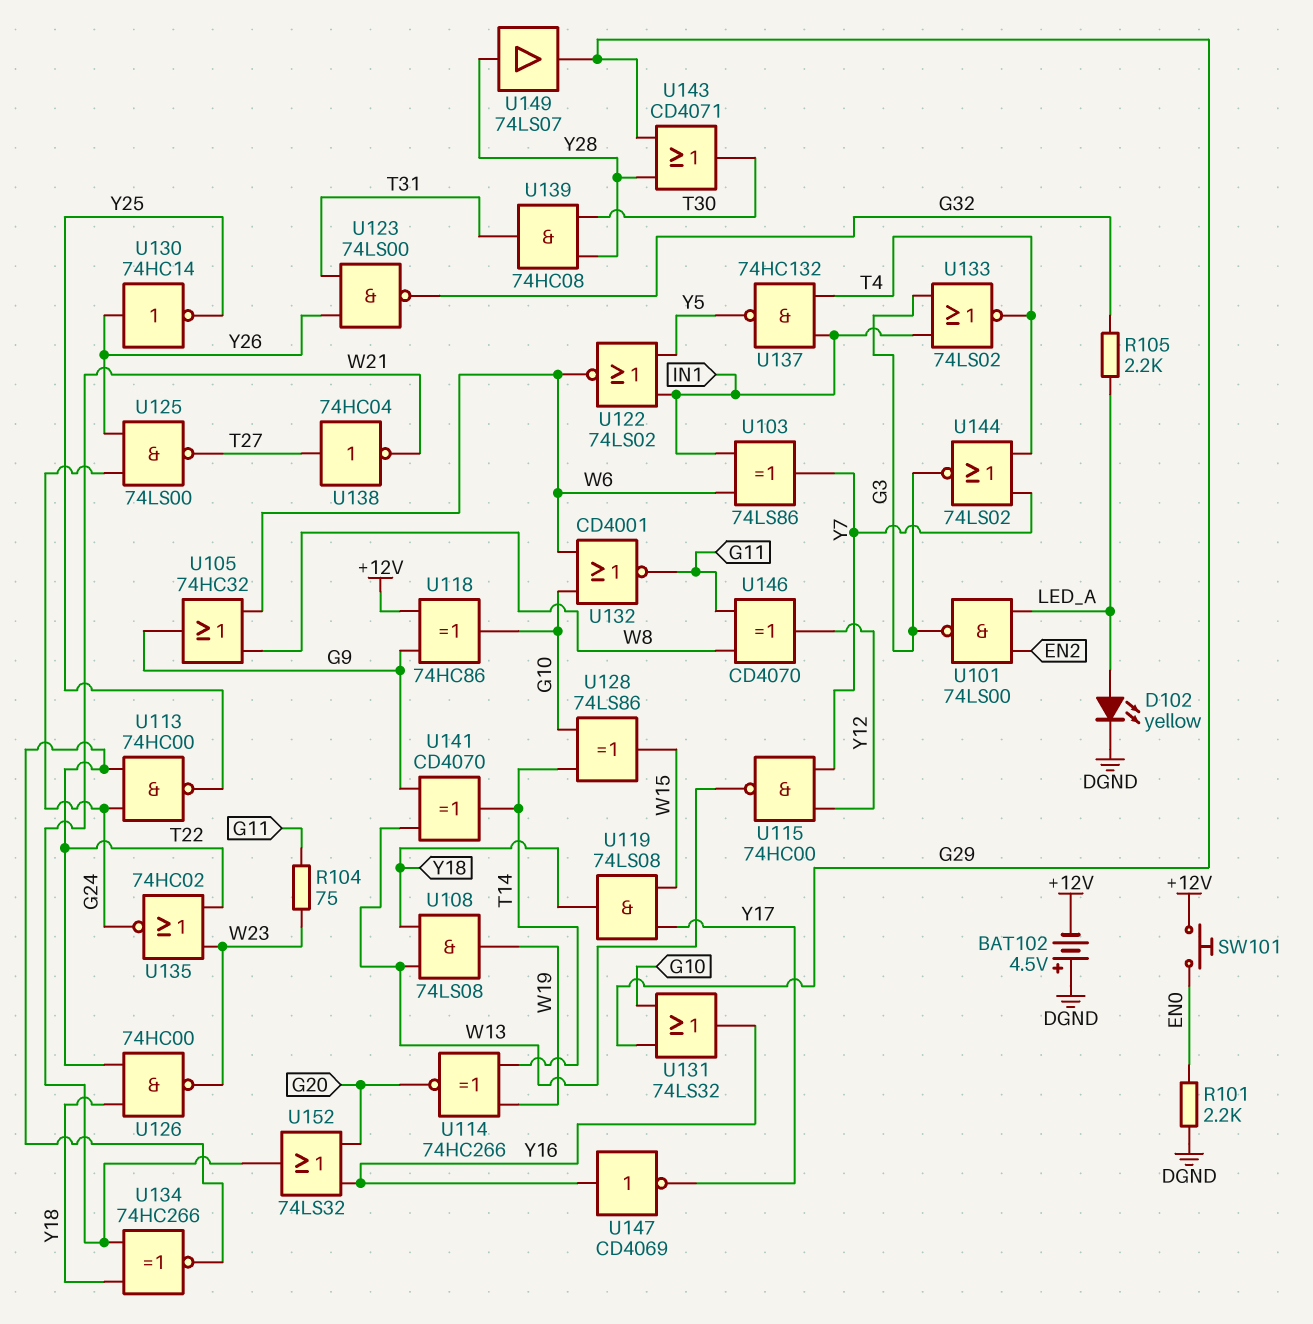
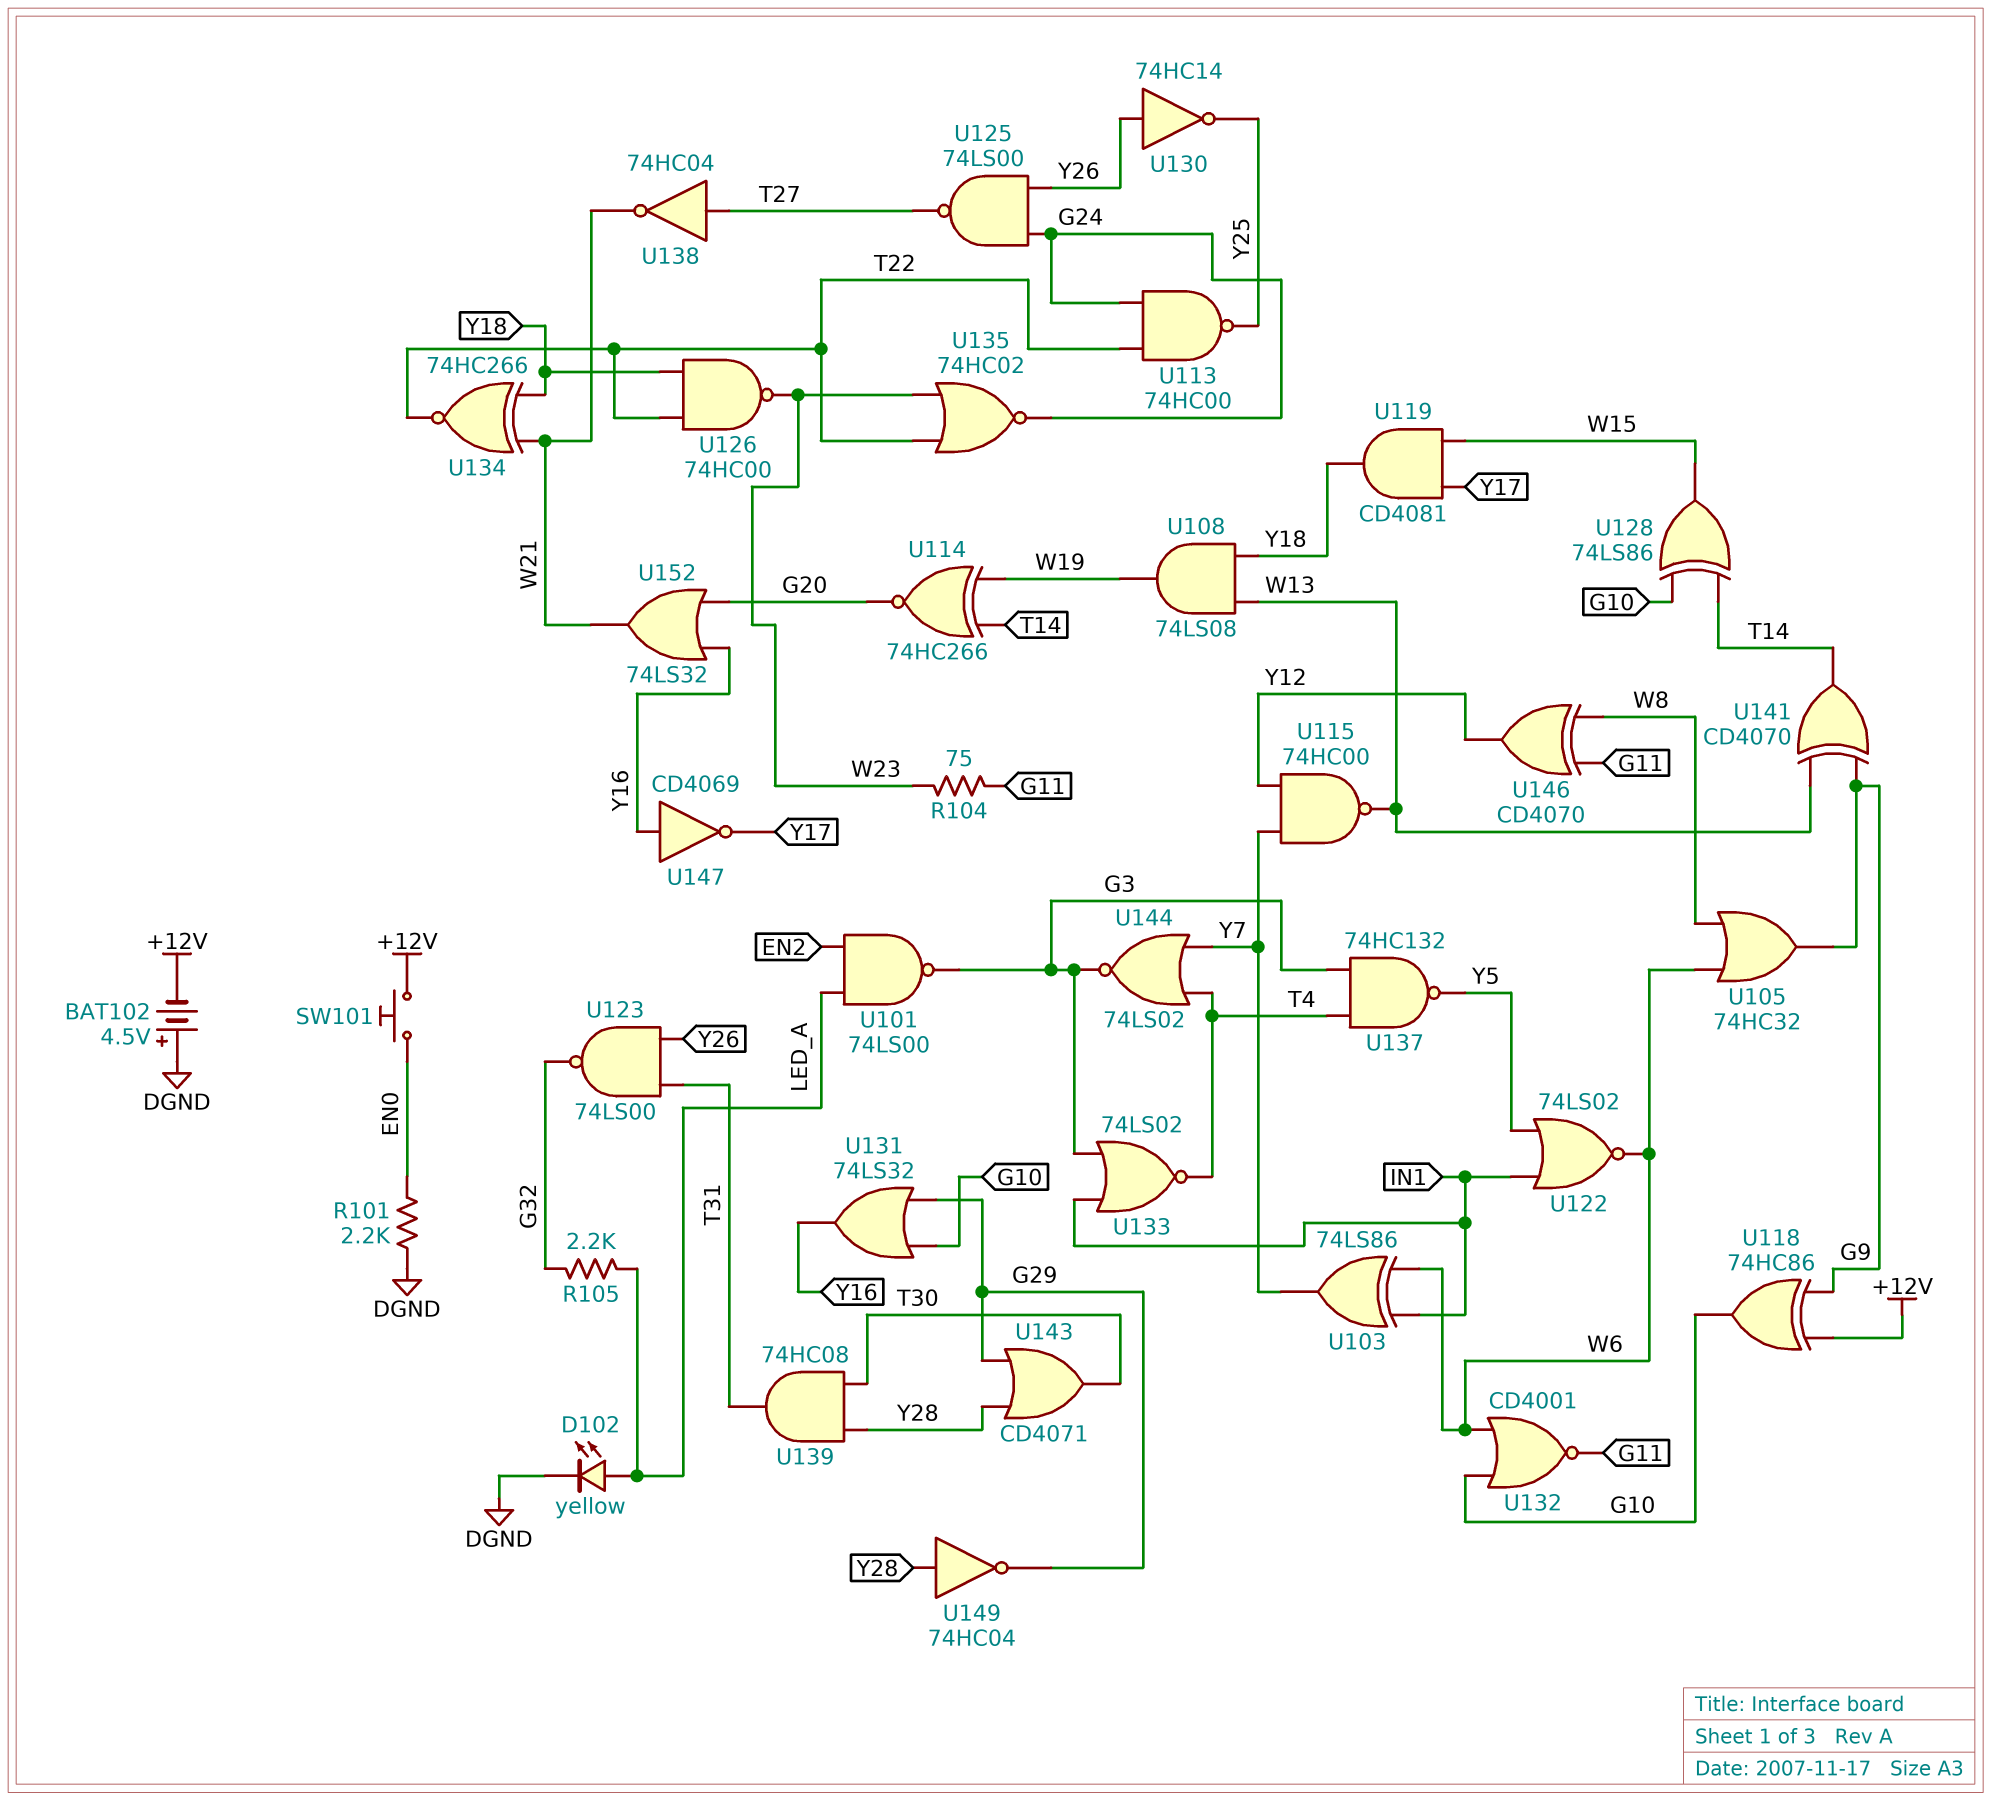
U119: AND 74LS08 (in W15, in Y17, out Y18) -> AND CD4081 (in W15, in Y17, out Y18)
U137: NAND 74HC132 (in IN1, in T4, out Y5) -> NAND 74HC132 (in G3, in T4, out Y5)
U149: buffer 74LS07 (in Y28, out G29) -> NOT 74HC04 (in Y28, out G29)

